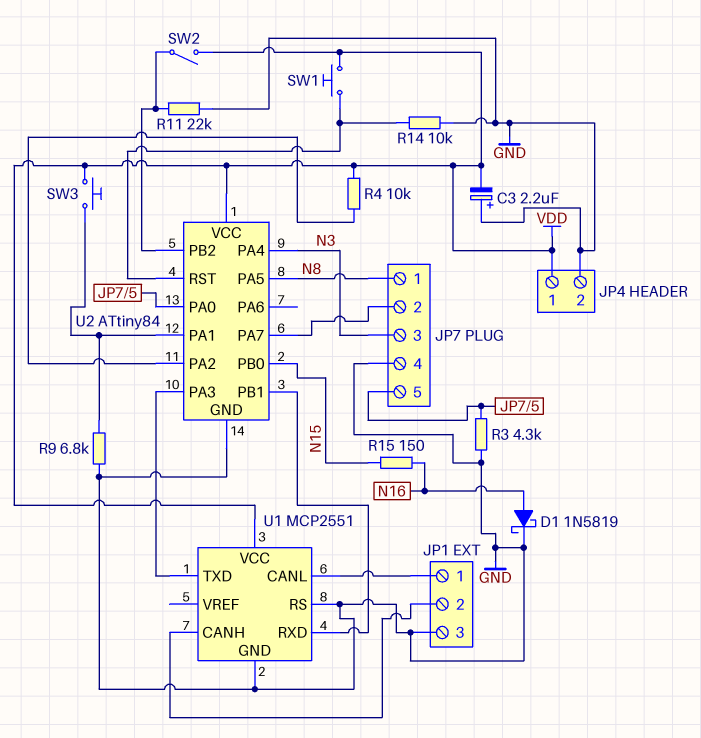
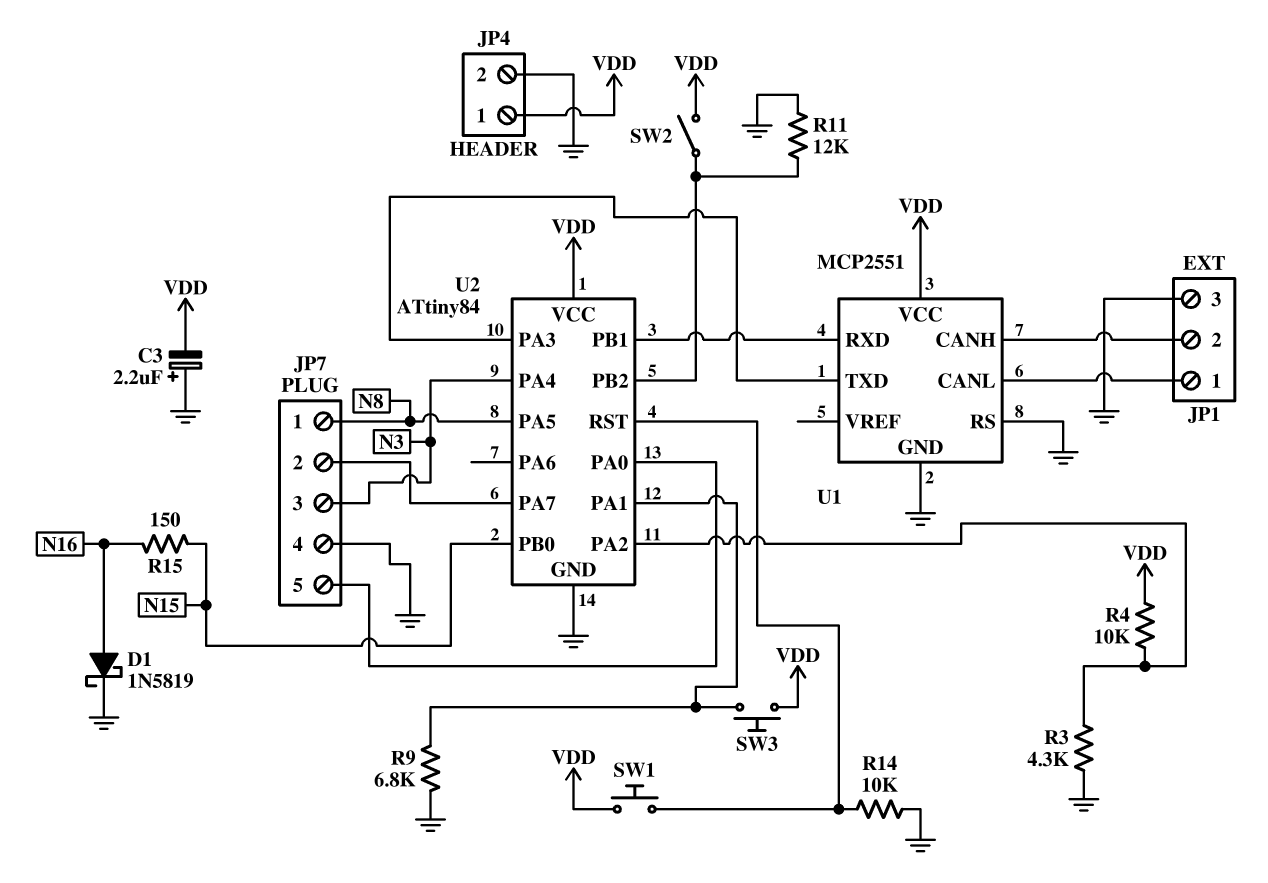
R3: 4.3k (GND, JP7/5) -> 4.3k (GND, U2/PA2)
R11: 22k (GND, U2/PB2) -> 12k (GND, U2/PB2)

